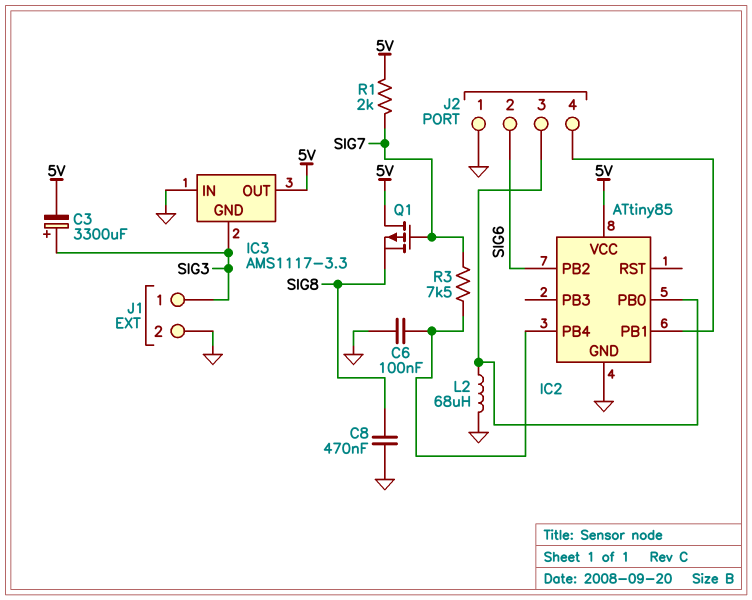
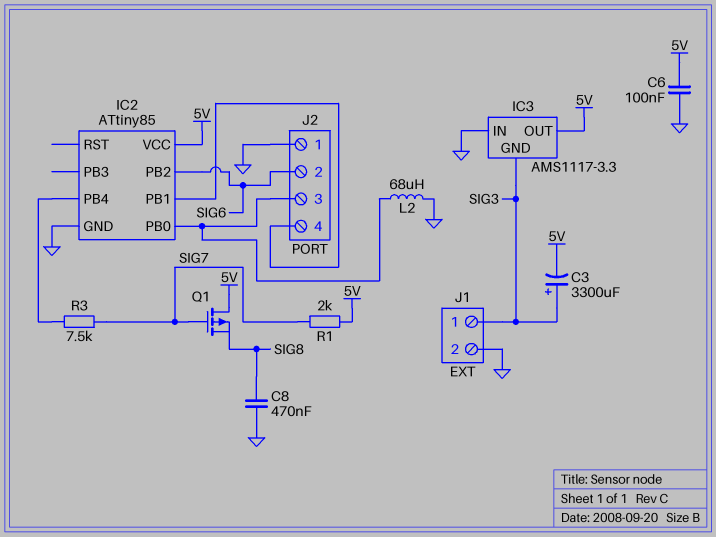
C6: 100nF (GND, IC2/PB4) -> 100nF (5V, GND)

